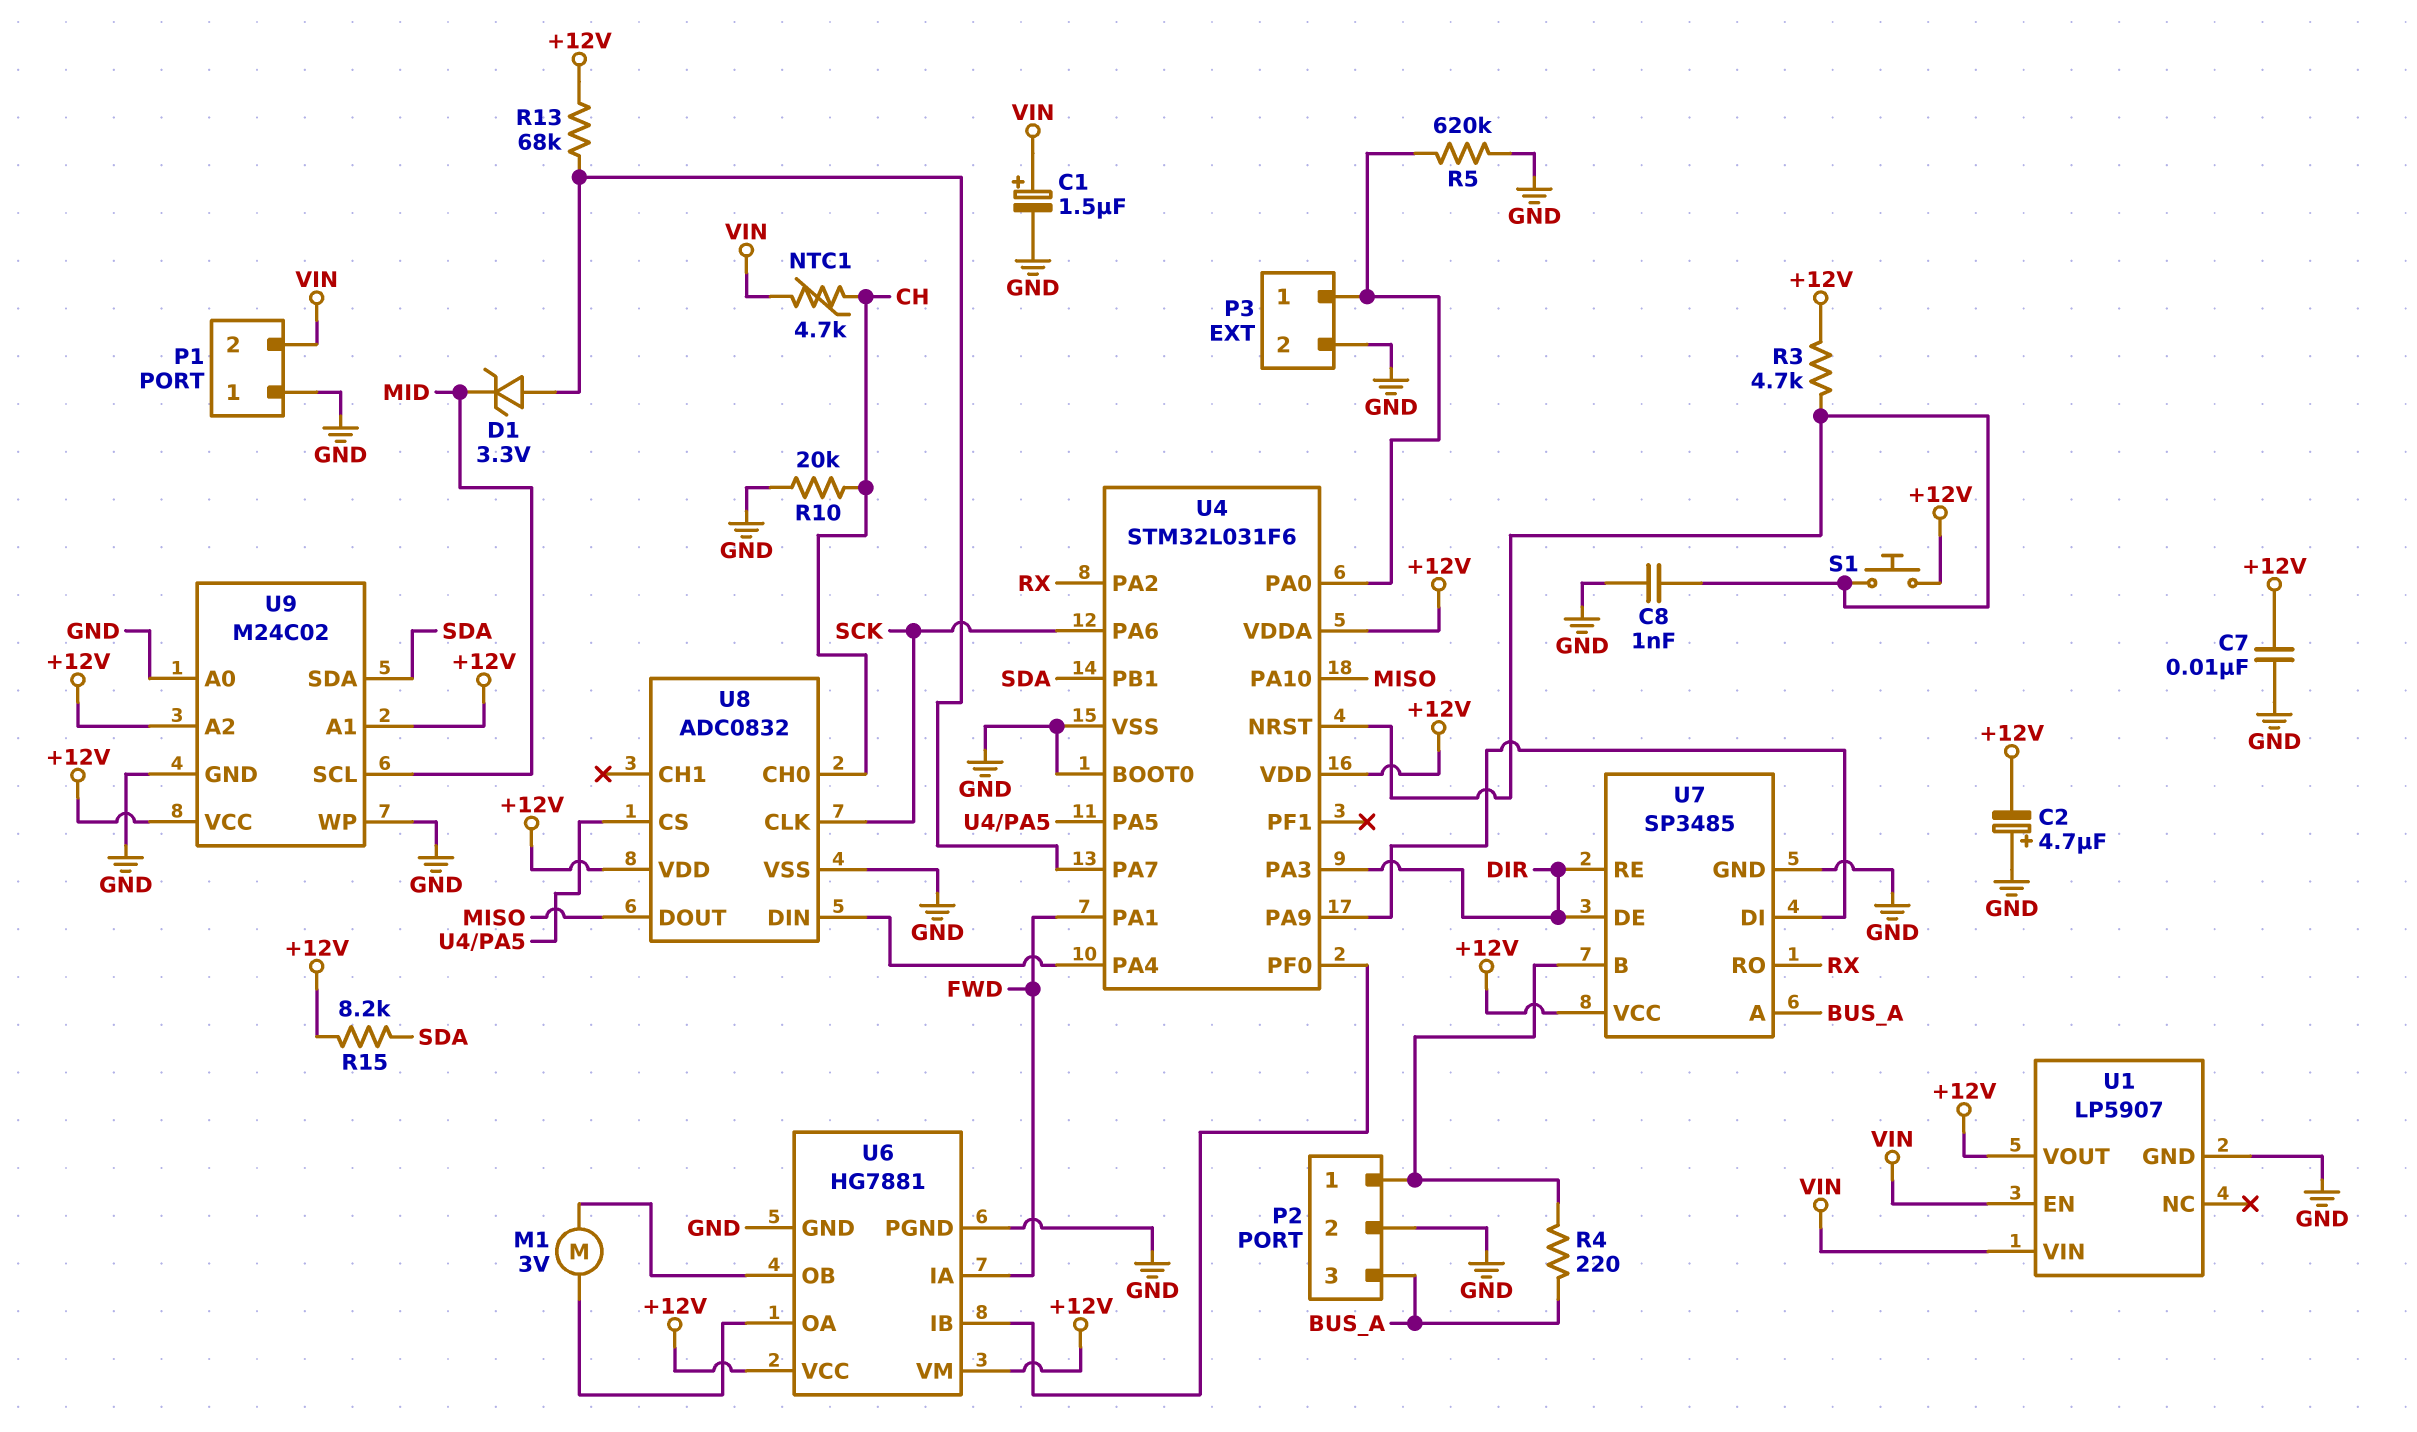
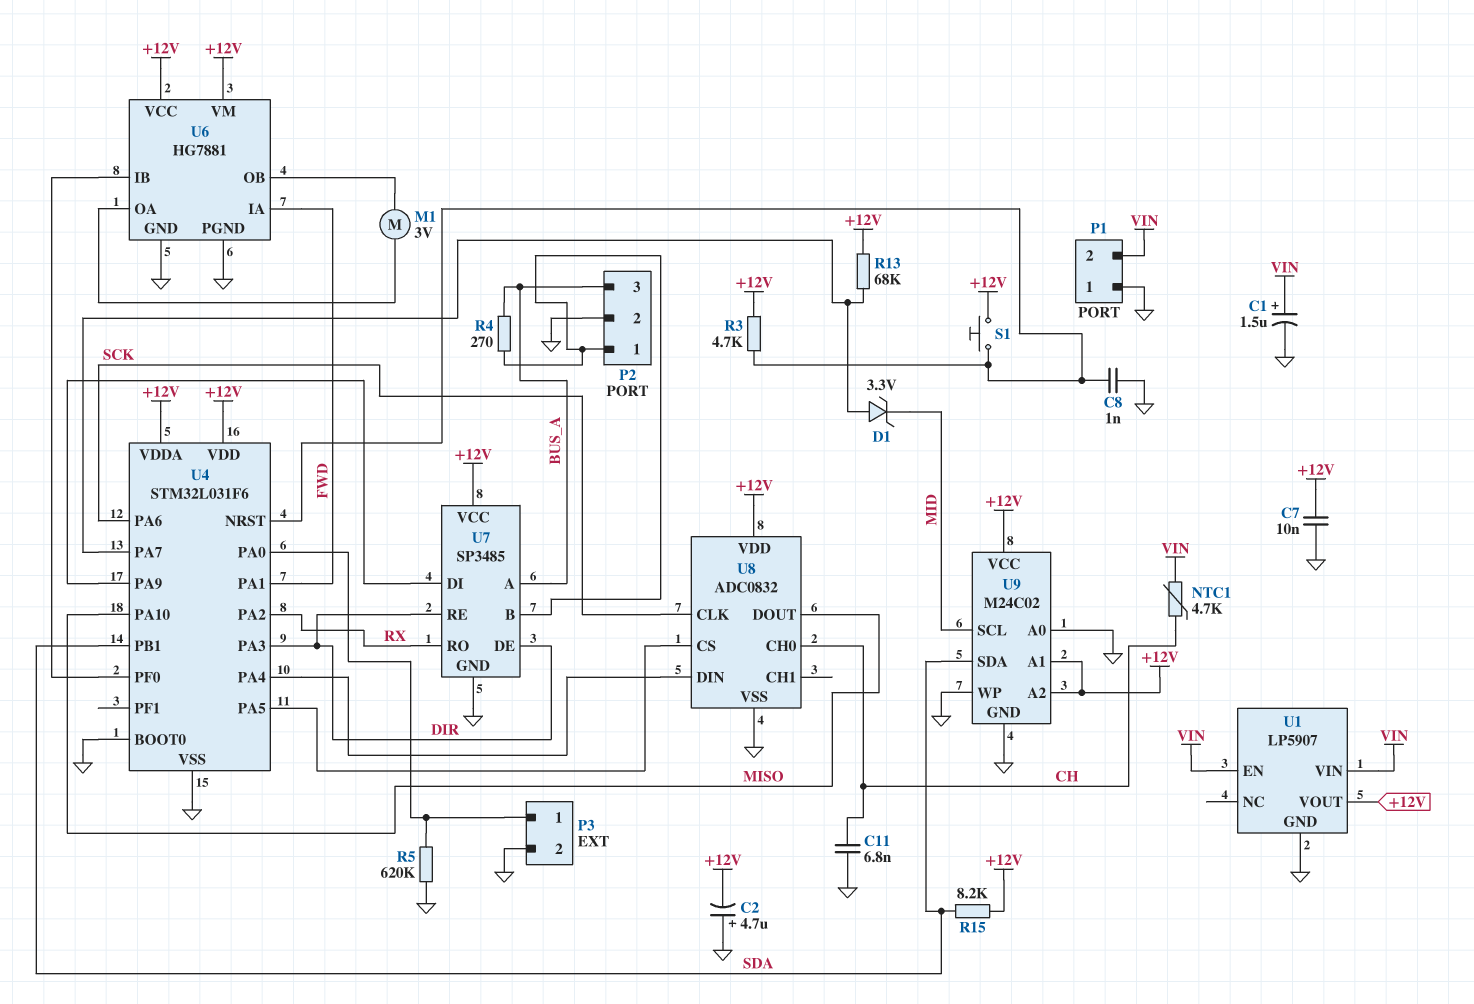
C11: none -> 6.8nF (CH, GND)
R4: 220 (BUS_A, P2/1) -> 270 (BUS_A, P2/1)
R10: 20k (CH, GND) -> none

